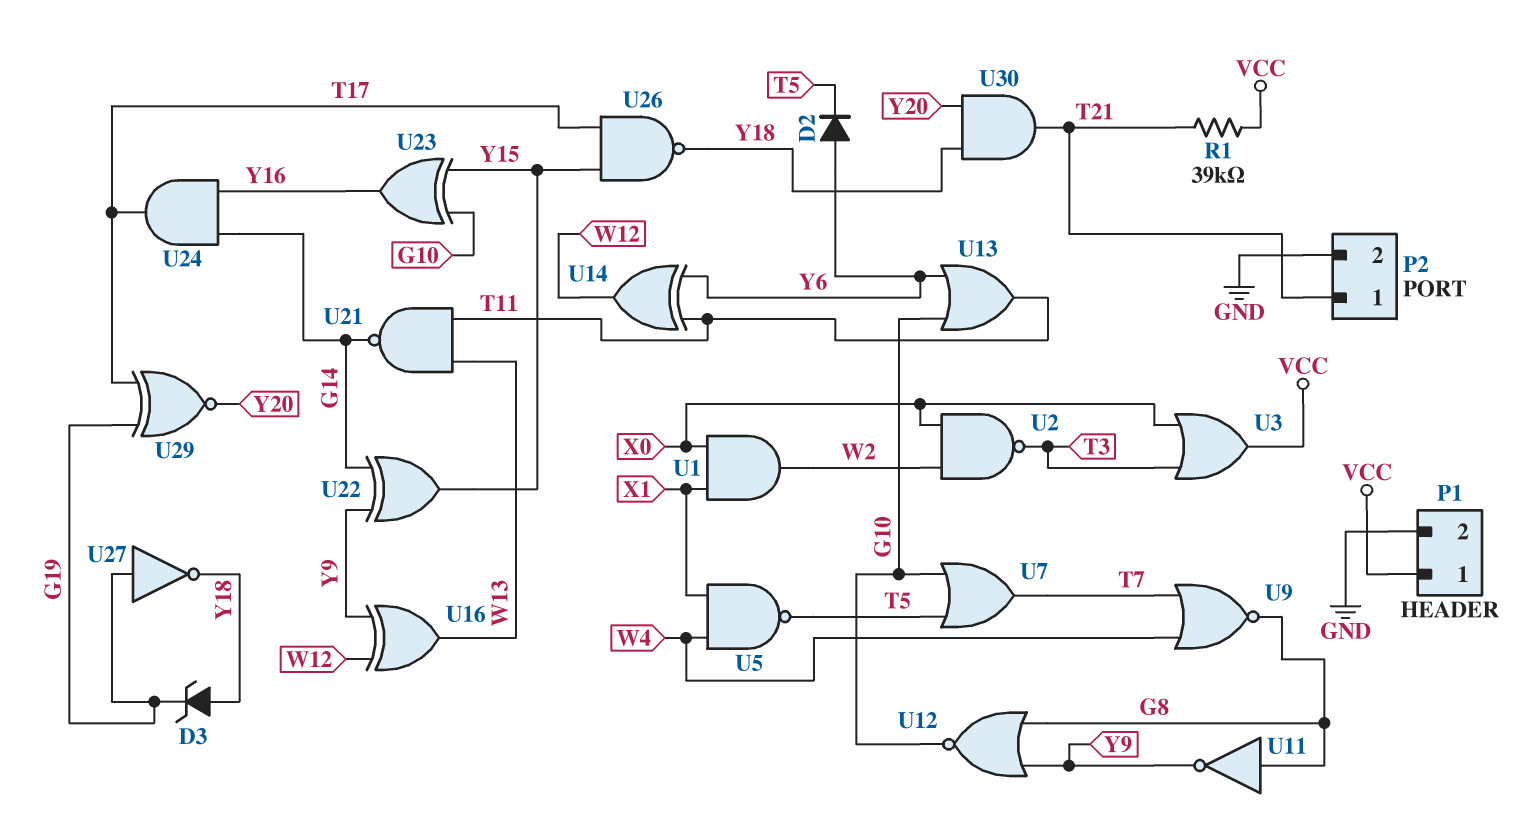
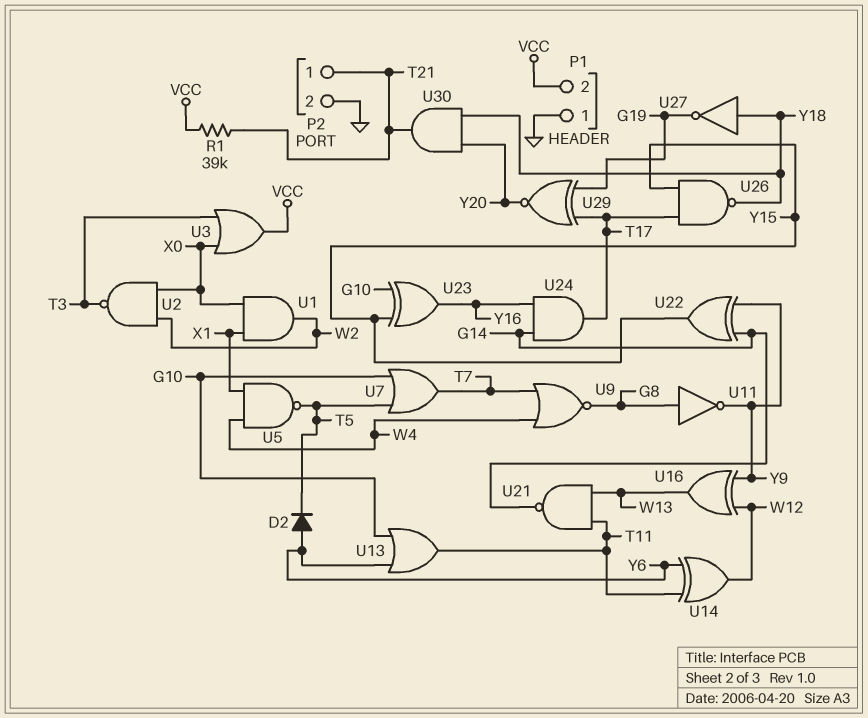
D3: zener (A Y18, K G19) -> none
P1 pin 1: VCC -> GND
P1 pin 2: GND -> VCC
U12: NOR (in G8, in Y9, out G10) -> none
U27: NOT (in G19, out Y18) -> NOT (in Y18, out G19)

